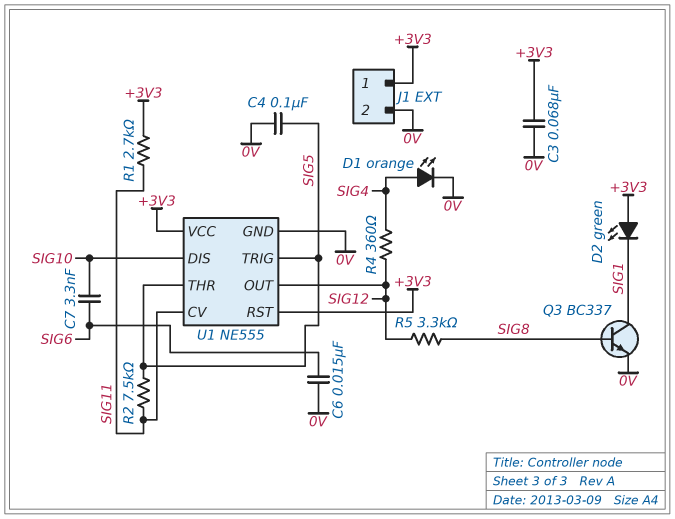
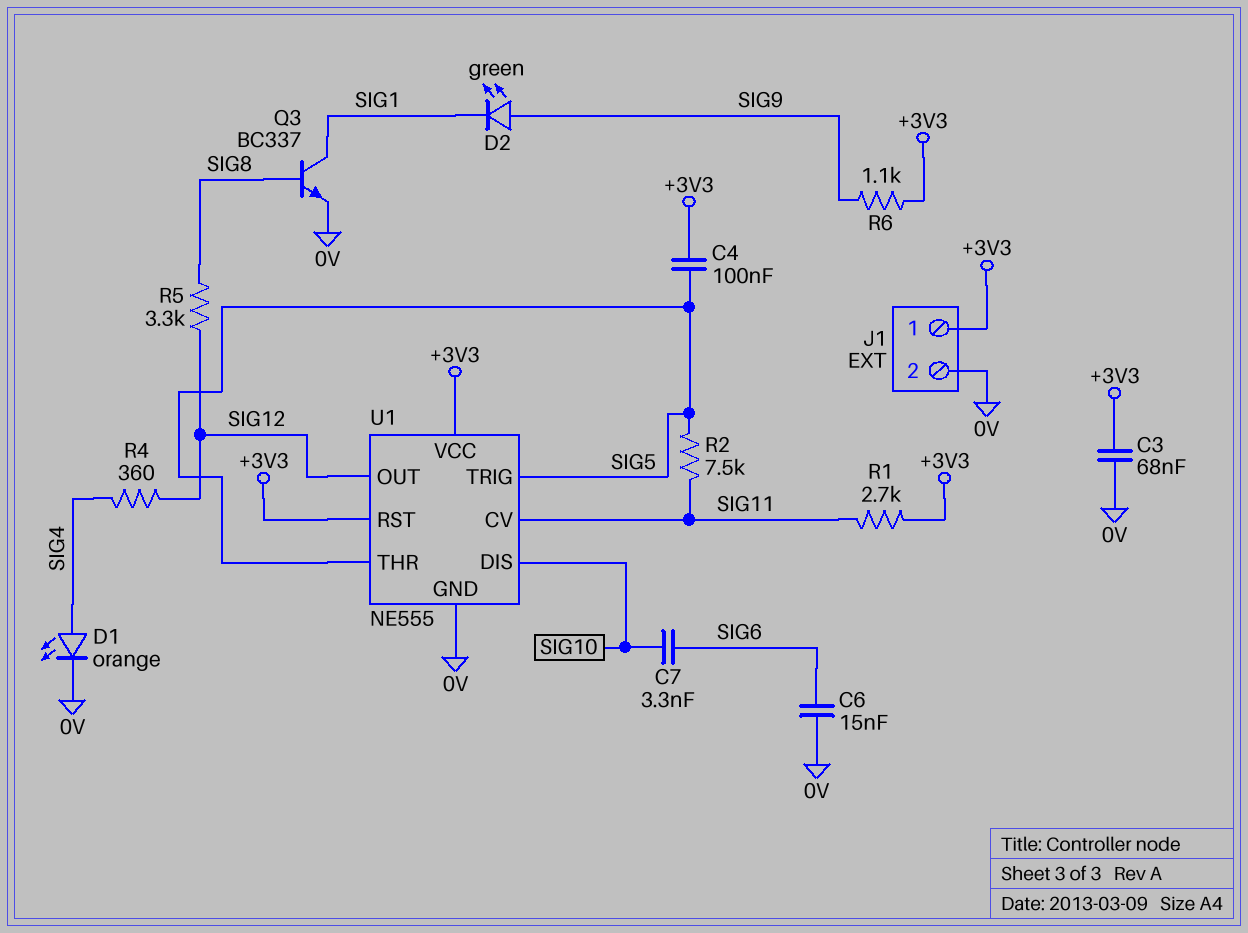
C4: 100nF (0V, SIG5) -> 100nF (+3V3, SIG5)
D2: LED green (A +3V3, K SIG1) -> LED green (A SIG9, K SIG1)
R6: none -> 1.1k (+3V3, SIG9)

